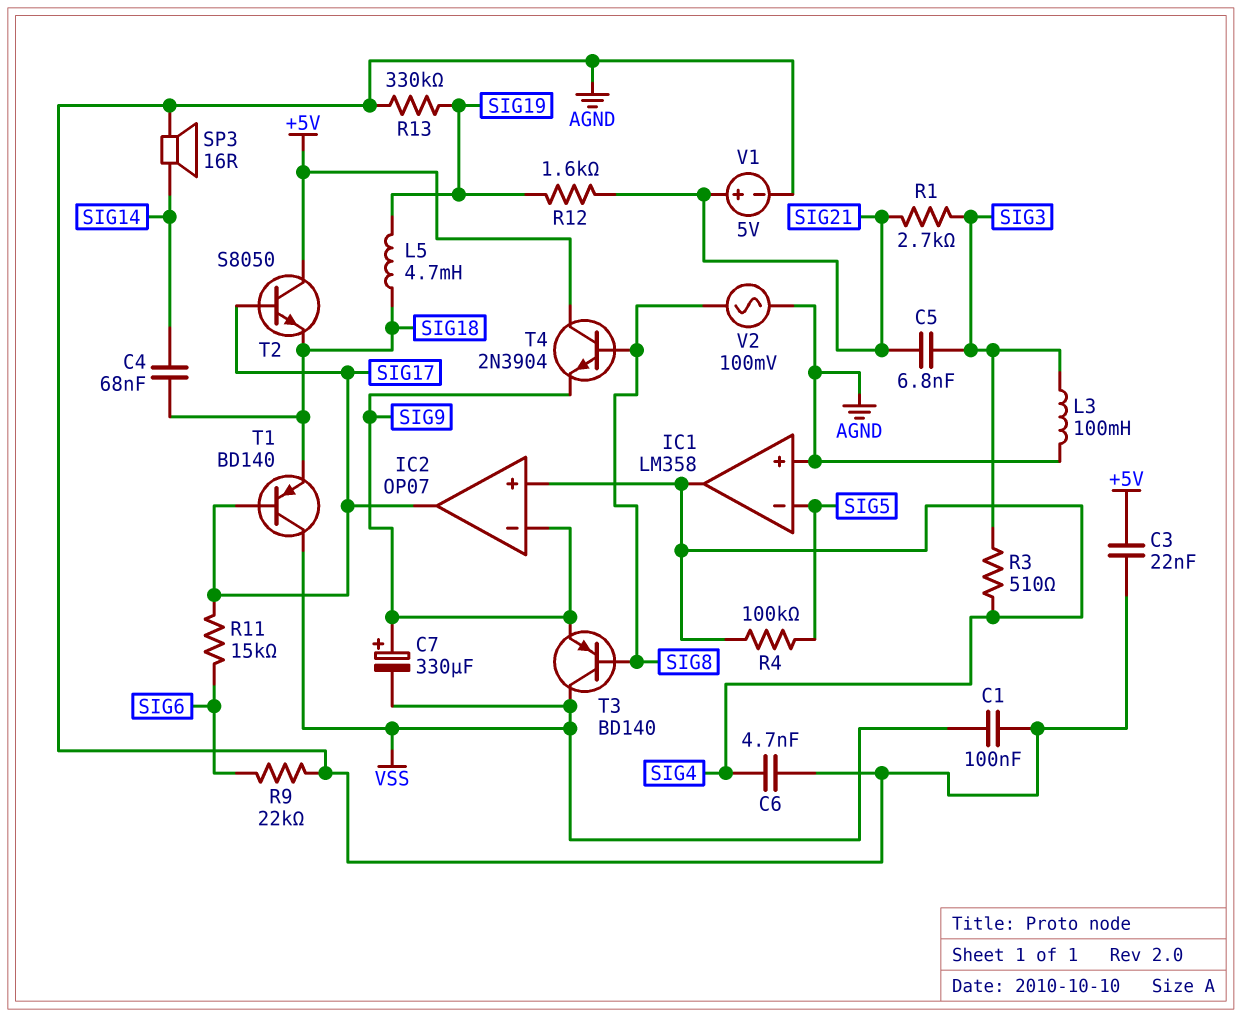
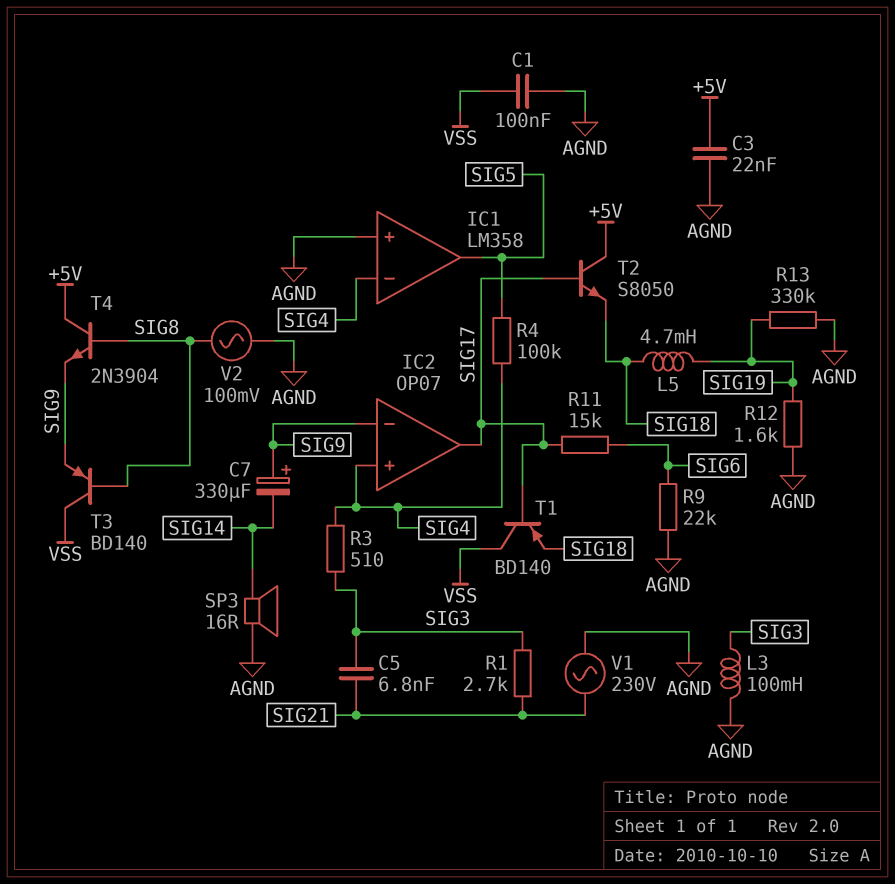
C4: 68nF (SIG14, SIG18) -> none
C6: 4.7nF (AGND, SIG4) -> none
C7: 330uF (plus SIG9, minus VSS) -> 330uF (plus SIG9, minus SIG14)
IC1 pin in-: SIG5 -> SIG4
IC1 pin out: SIG4 -> SIG5
R12: 1.6k (SIG19, SIG21) -> 1.6k (AGND, SIG19)
V1: 5V (plus SIG21, minus AGND) -> AC 230V (AGND, SIG21)

